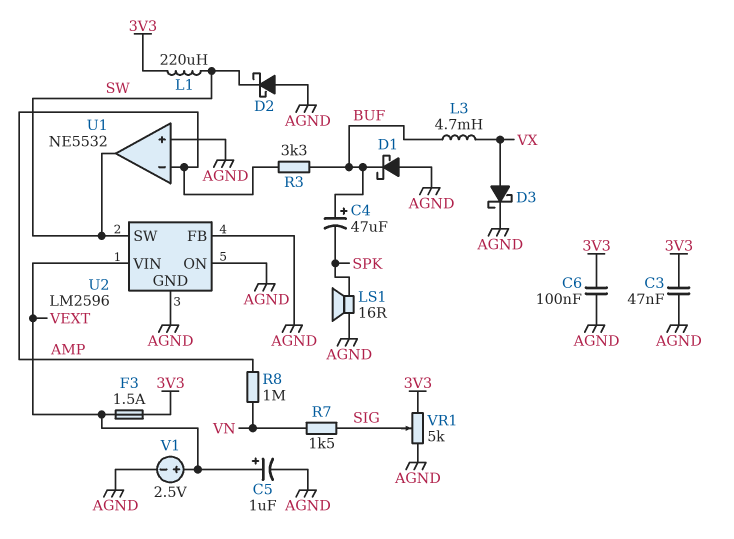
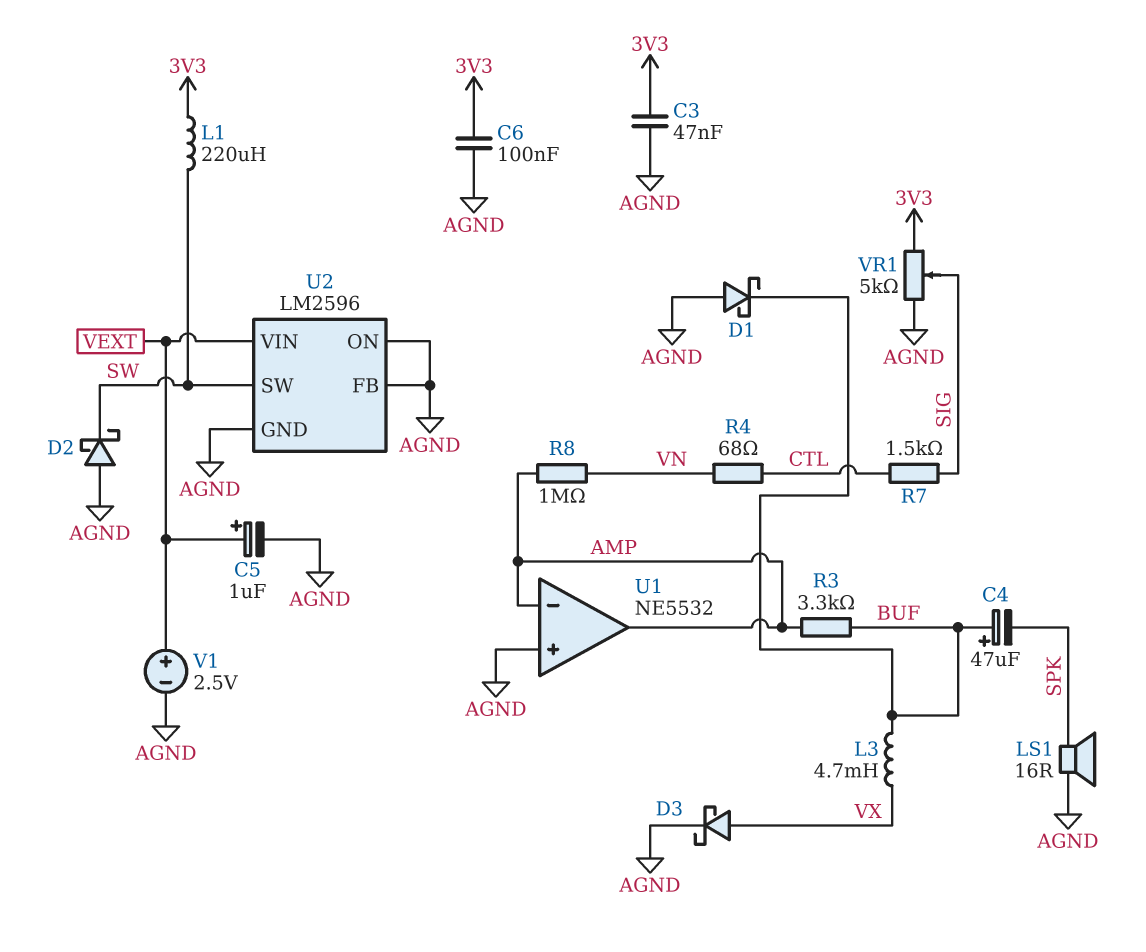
F3: 1.5A (3V3, VEXT) -> none
R4: none -> 68 (CTL, VN)
R7: 1.5k (SIG, VN) -> 1.5k (CTL, SIG)
U1 pin out: SW -> AMP

